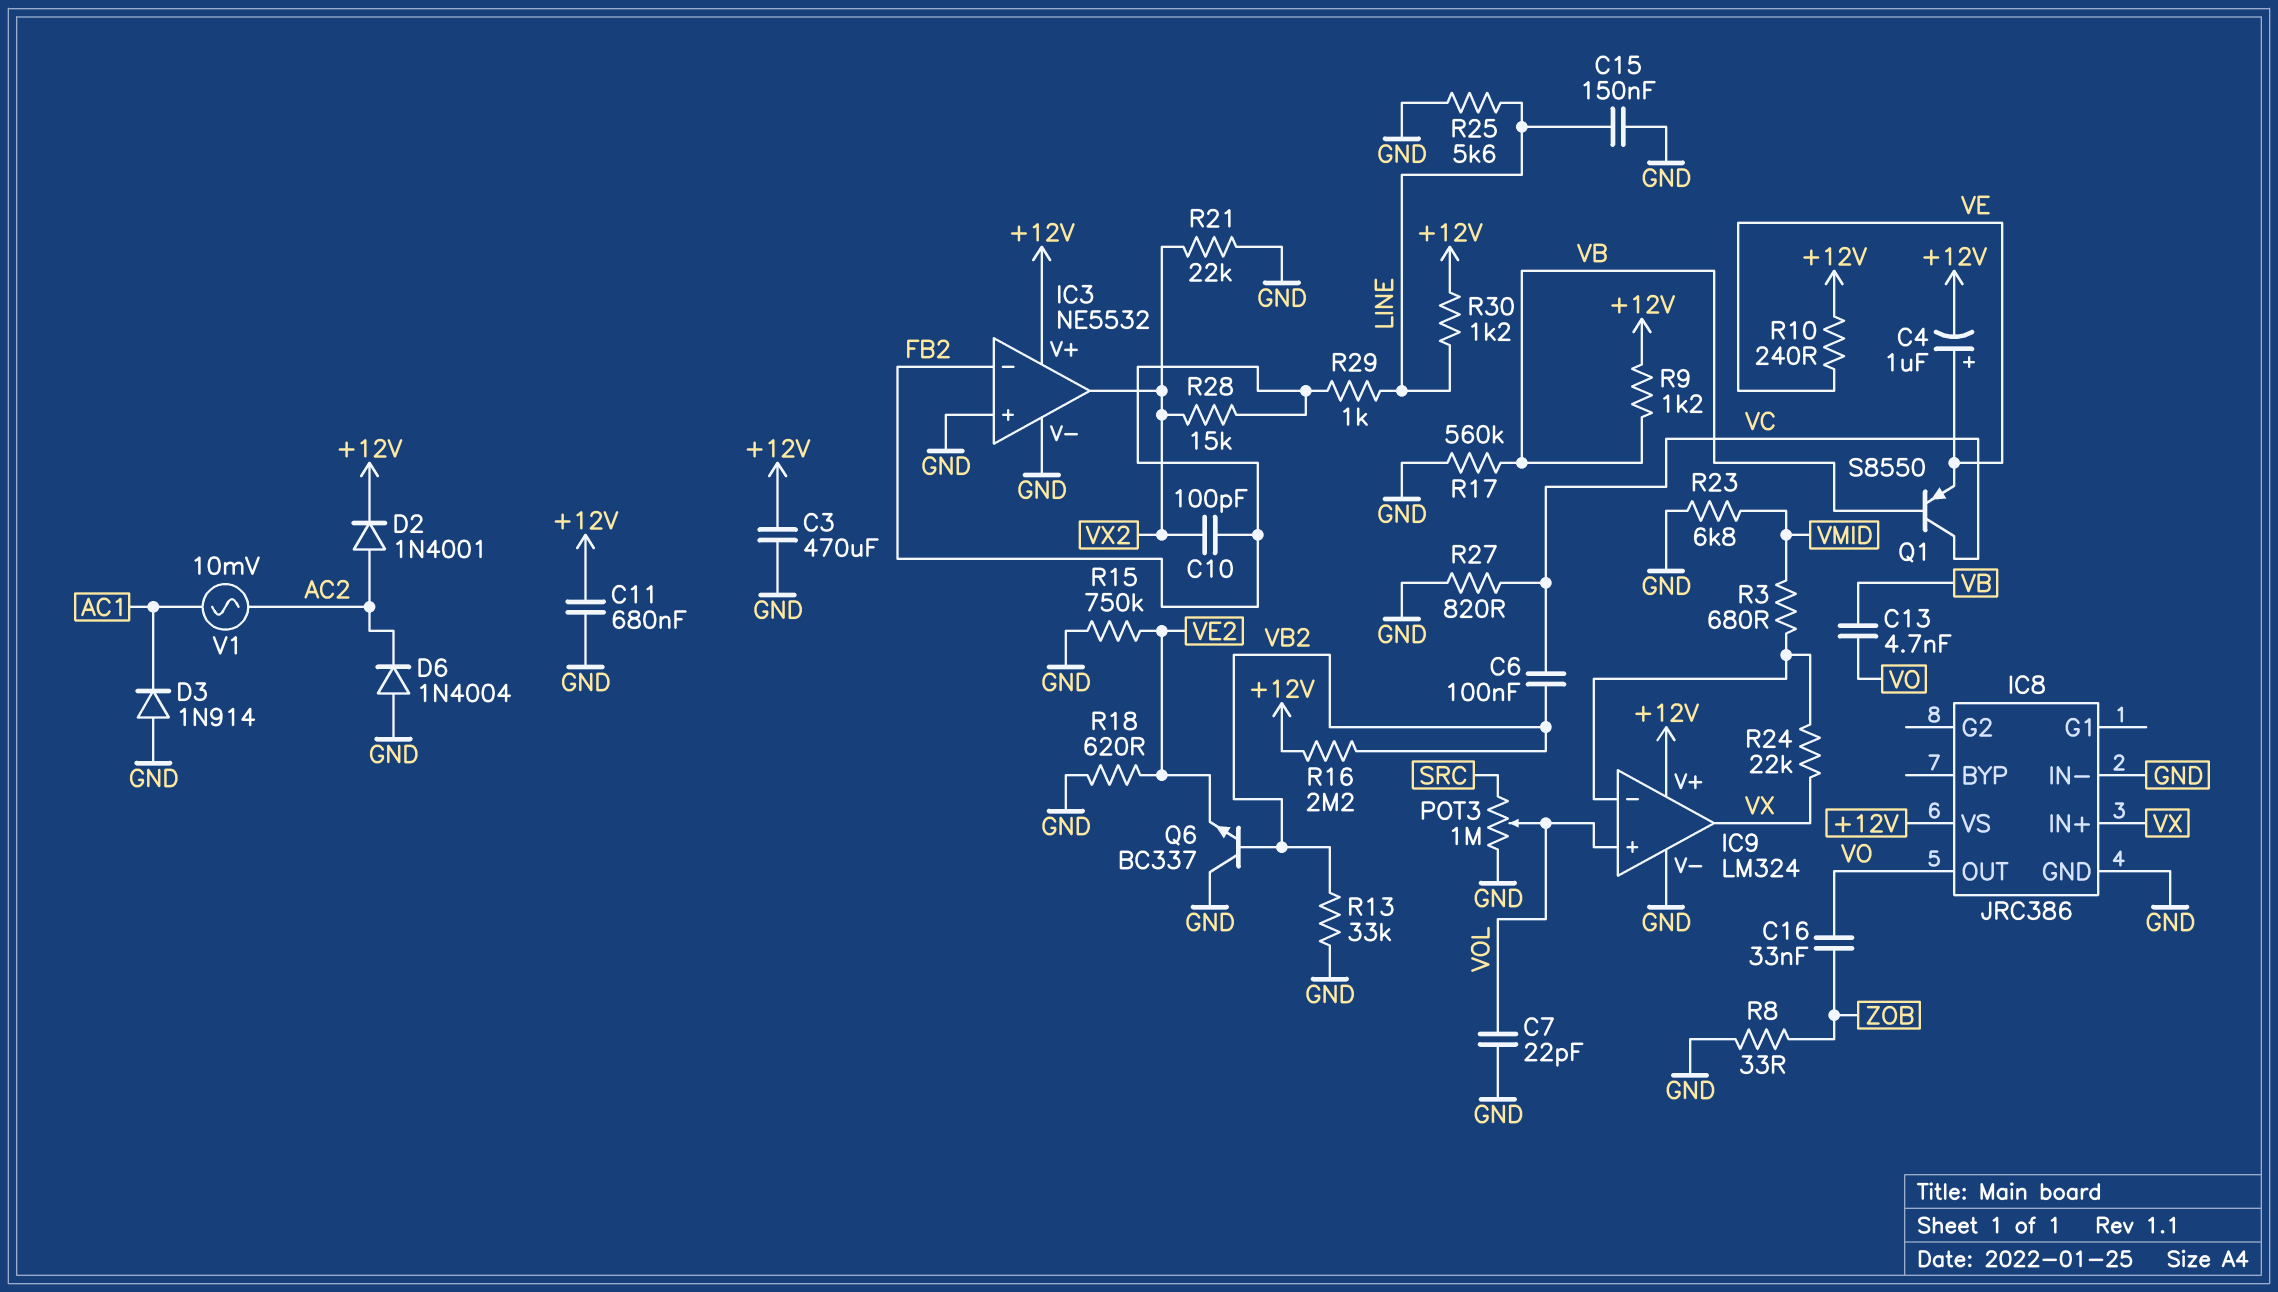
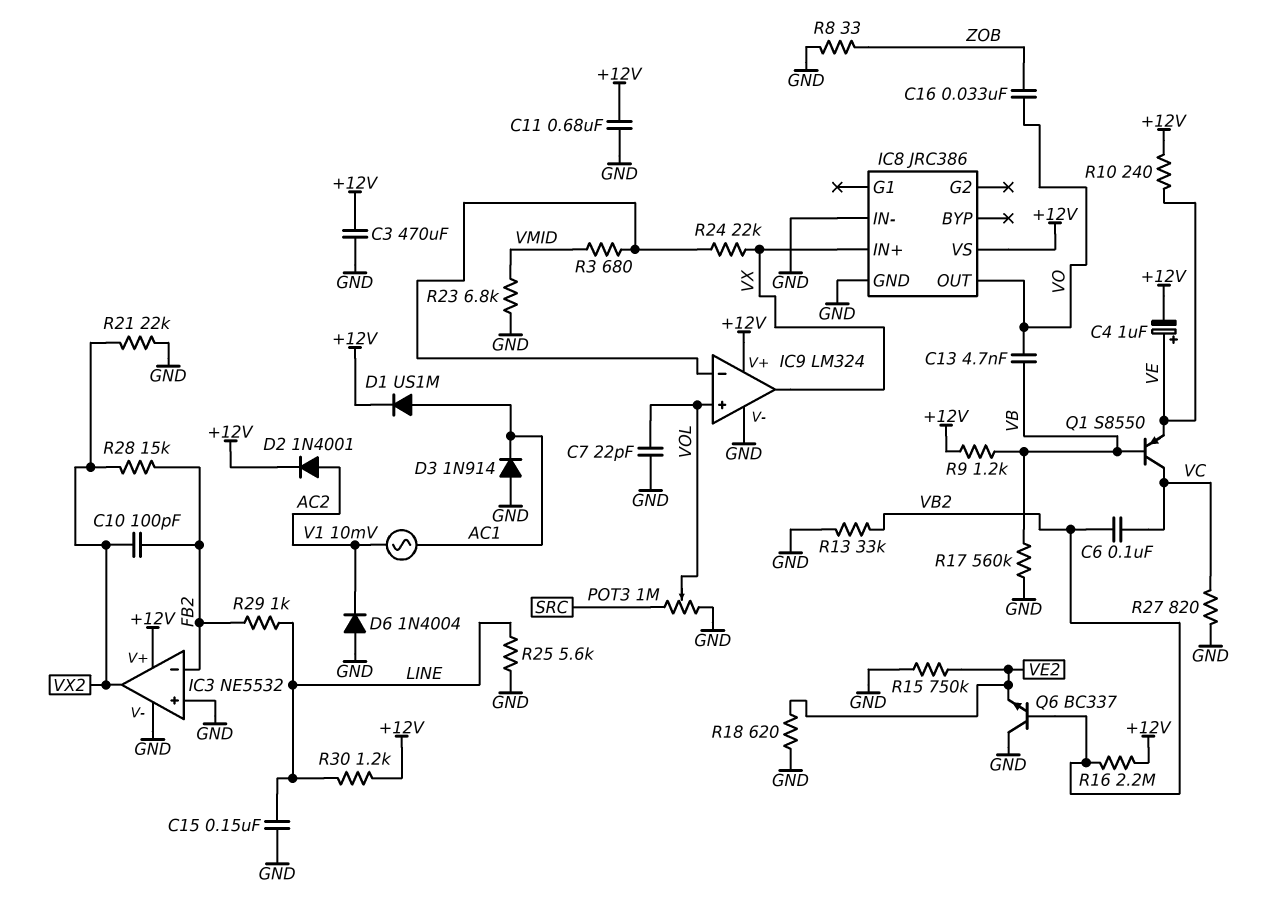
D1: none -> diode US1M (A AC1, K +12V)

